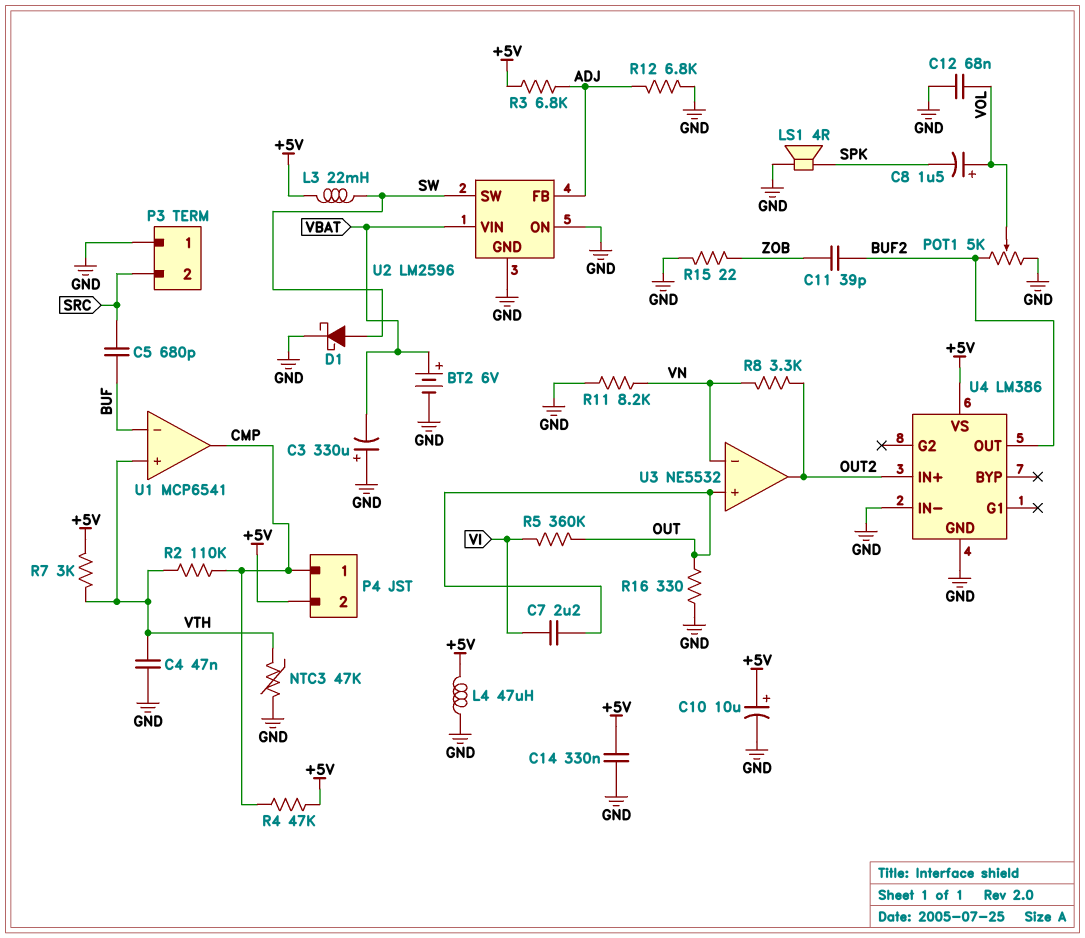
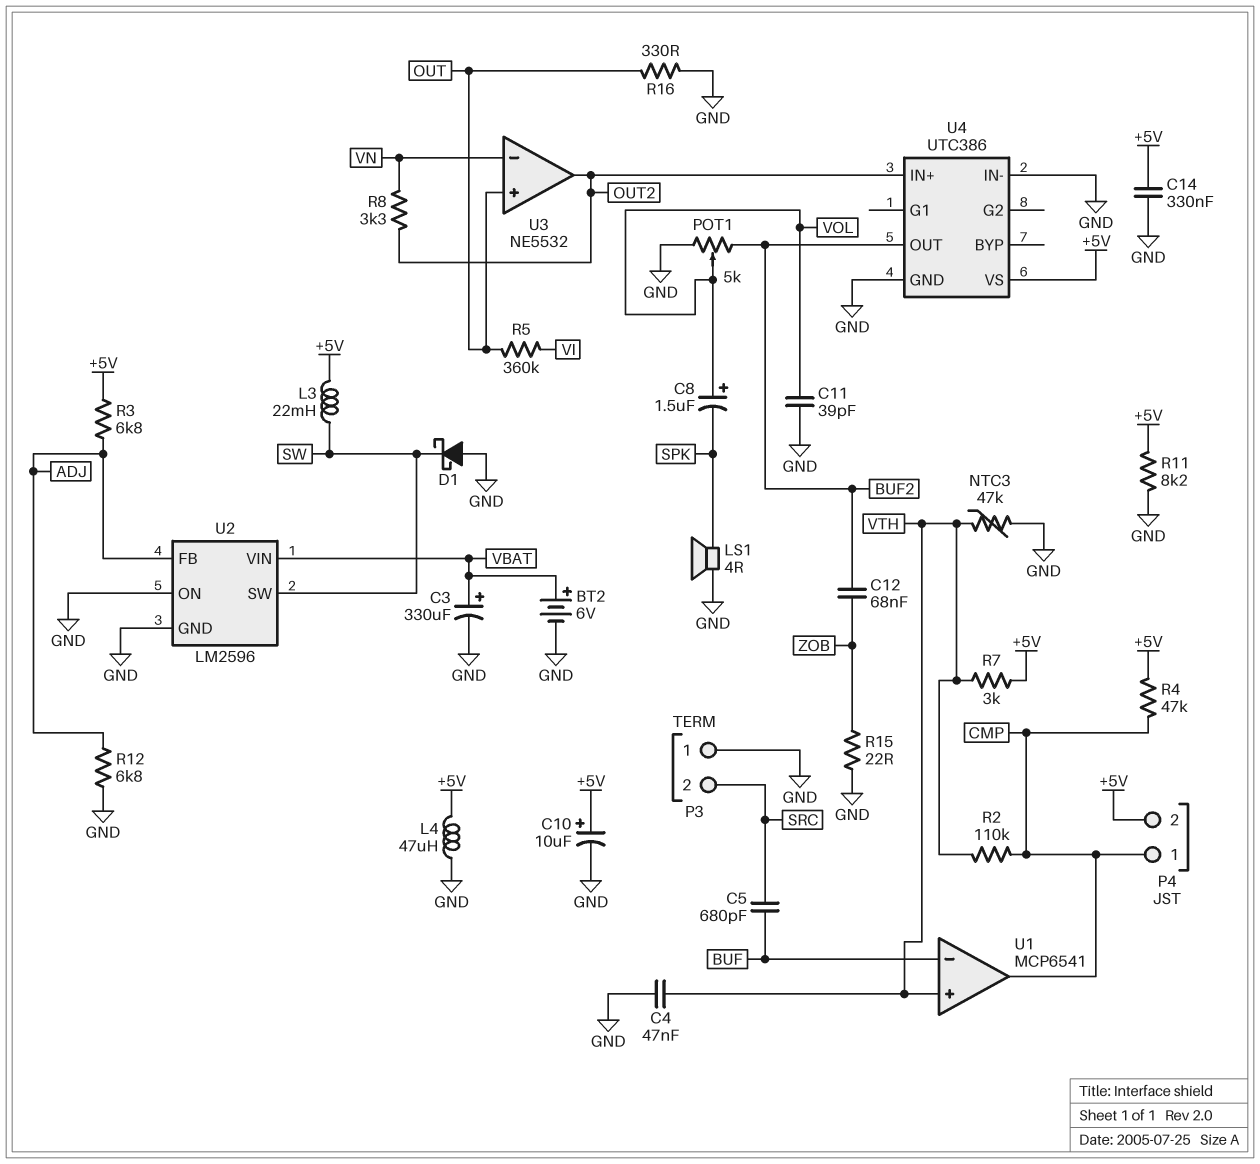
C3: 330uF (plus GND, minus VBAT) -> 330uF (plus VBAT, minus GND)
C7: 2.2uF (OUT, VI) -> none
C11: 39pF (BUF2, ZOB) -> 39pF (GND, VOL)
C12: 68nF (GND, VOL) -> 68nF (BUF2, ZOB)
D1: schottky (A SW, K GND) -> schottky (A GND, K SW)
R11: 8.2k (GND, VN) -> 8.2k (+5V, GND)
U4: LM386 -> UTC386

